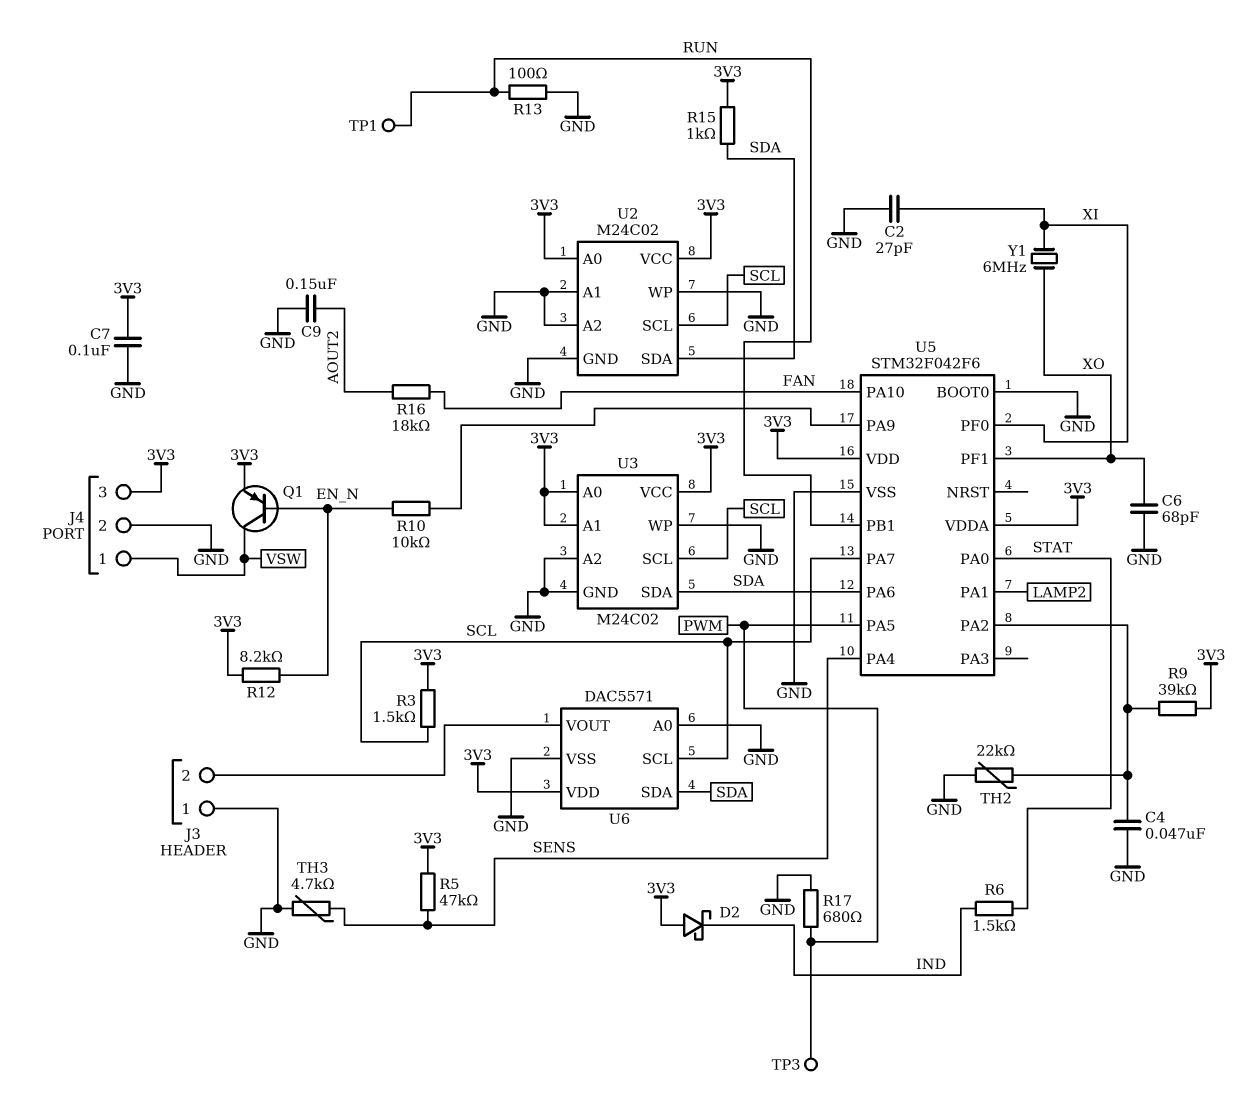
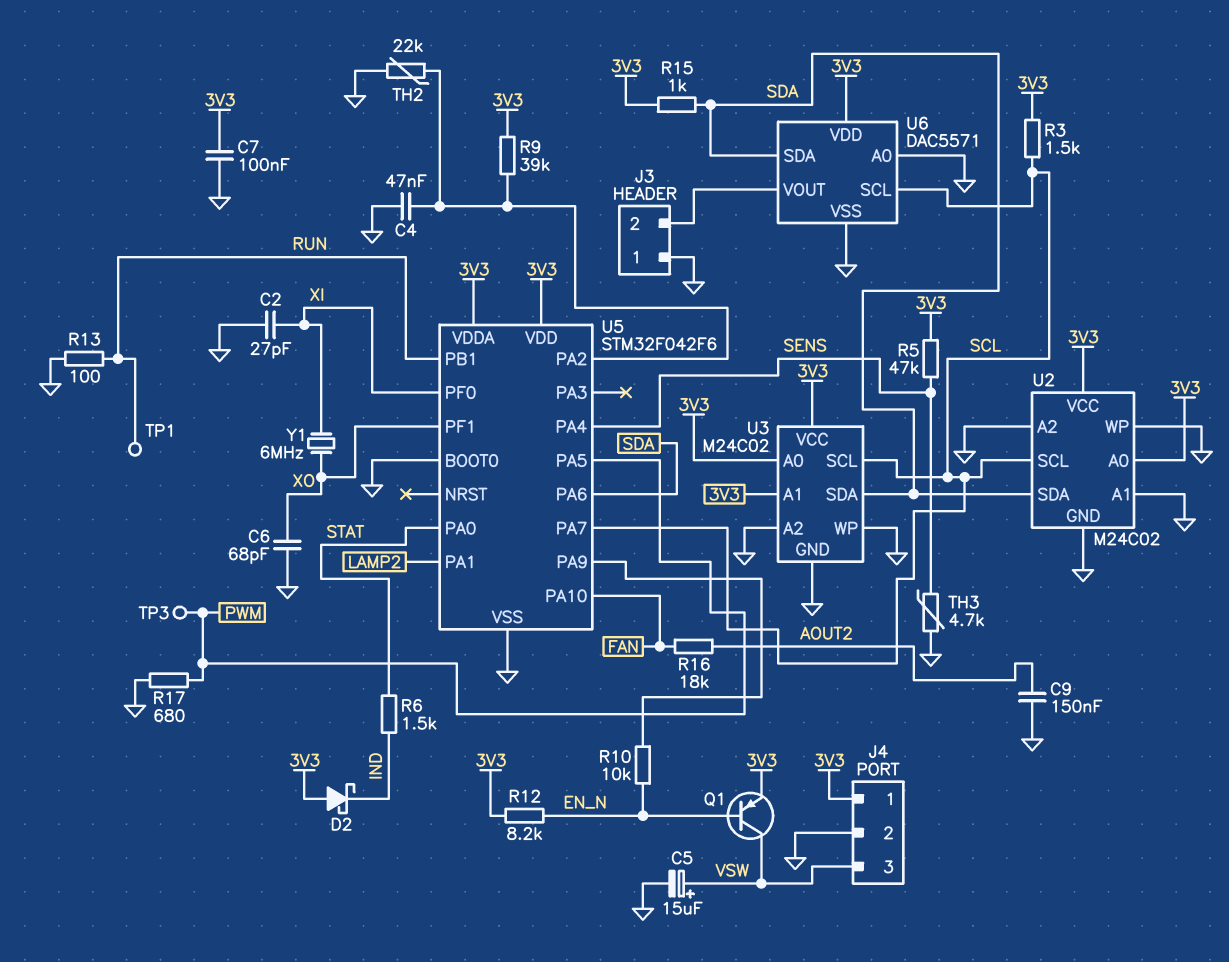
C5: none -> 15uF (plus VSW, minus GND)
J4 pin 1: VSW -> 3V3
J4 pin 3: 3V3 -> VSW

